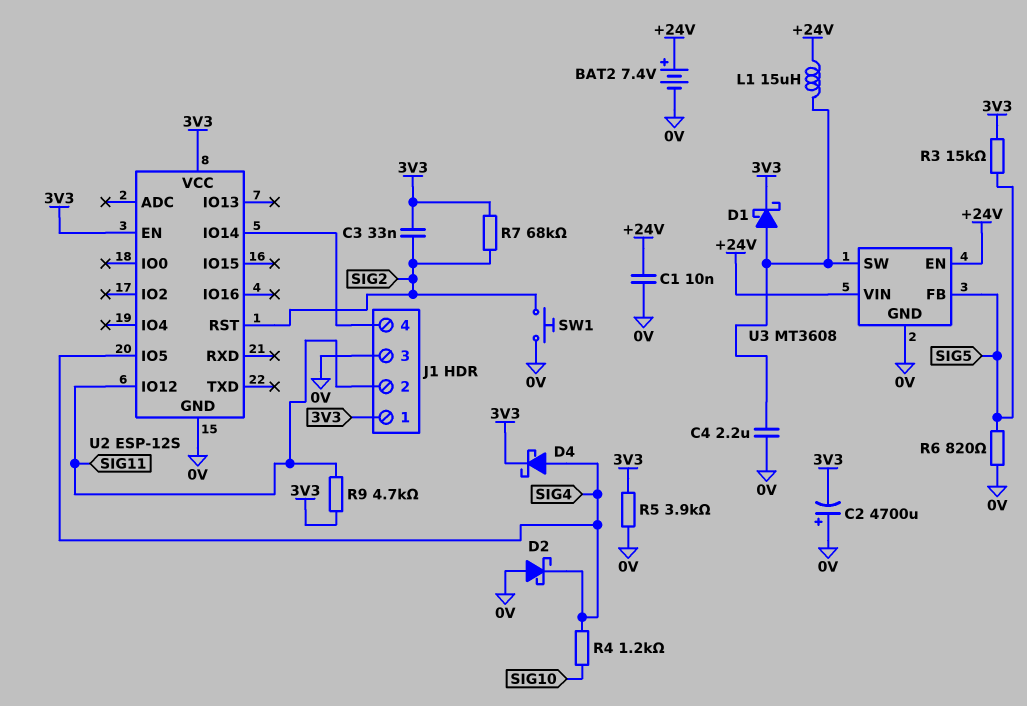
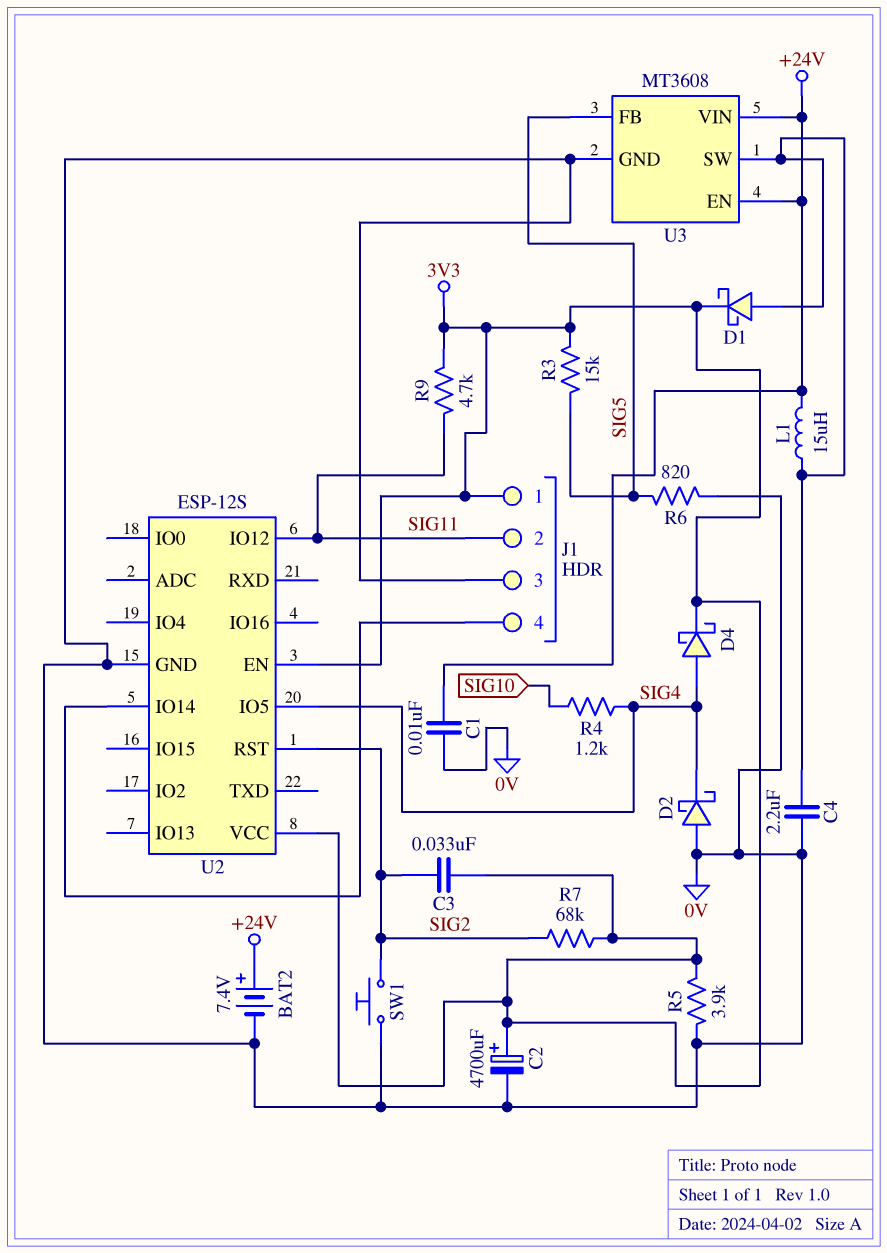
C2: 4700uF (plus 0V, minus 3V3) -> 4700uF (plus 3V3, minus 0V)

